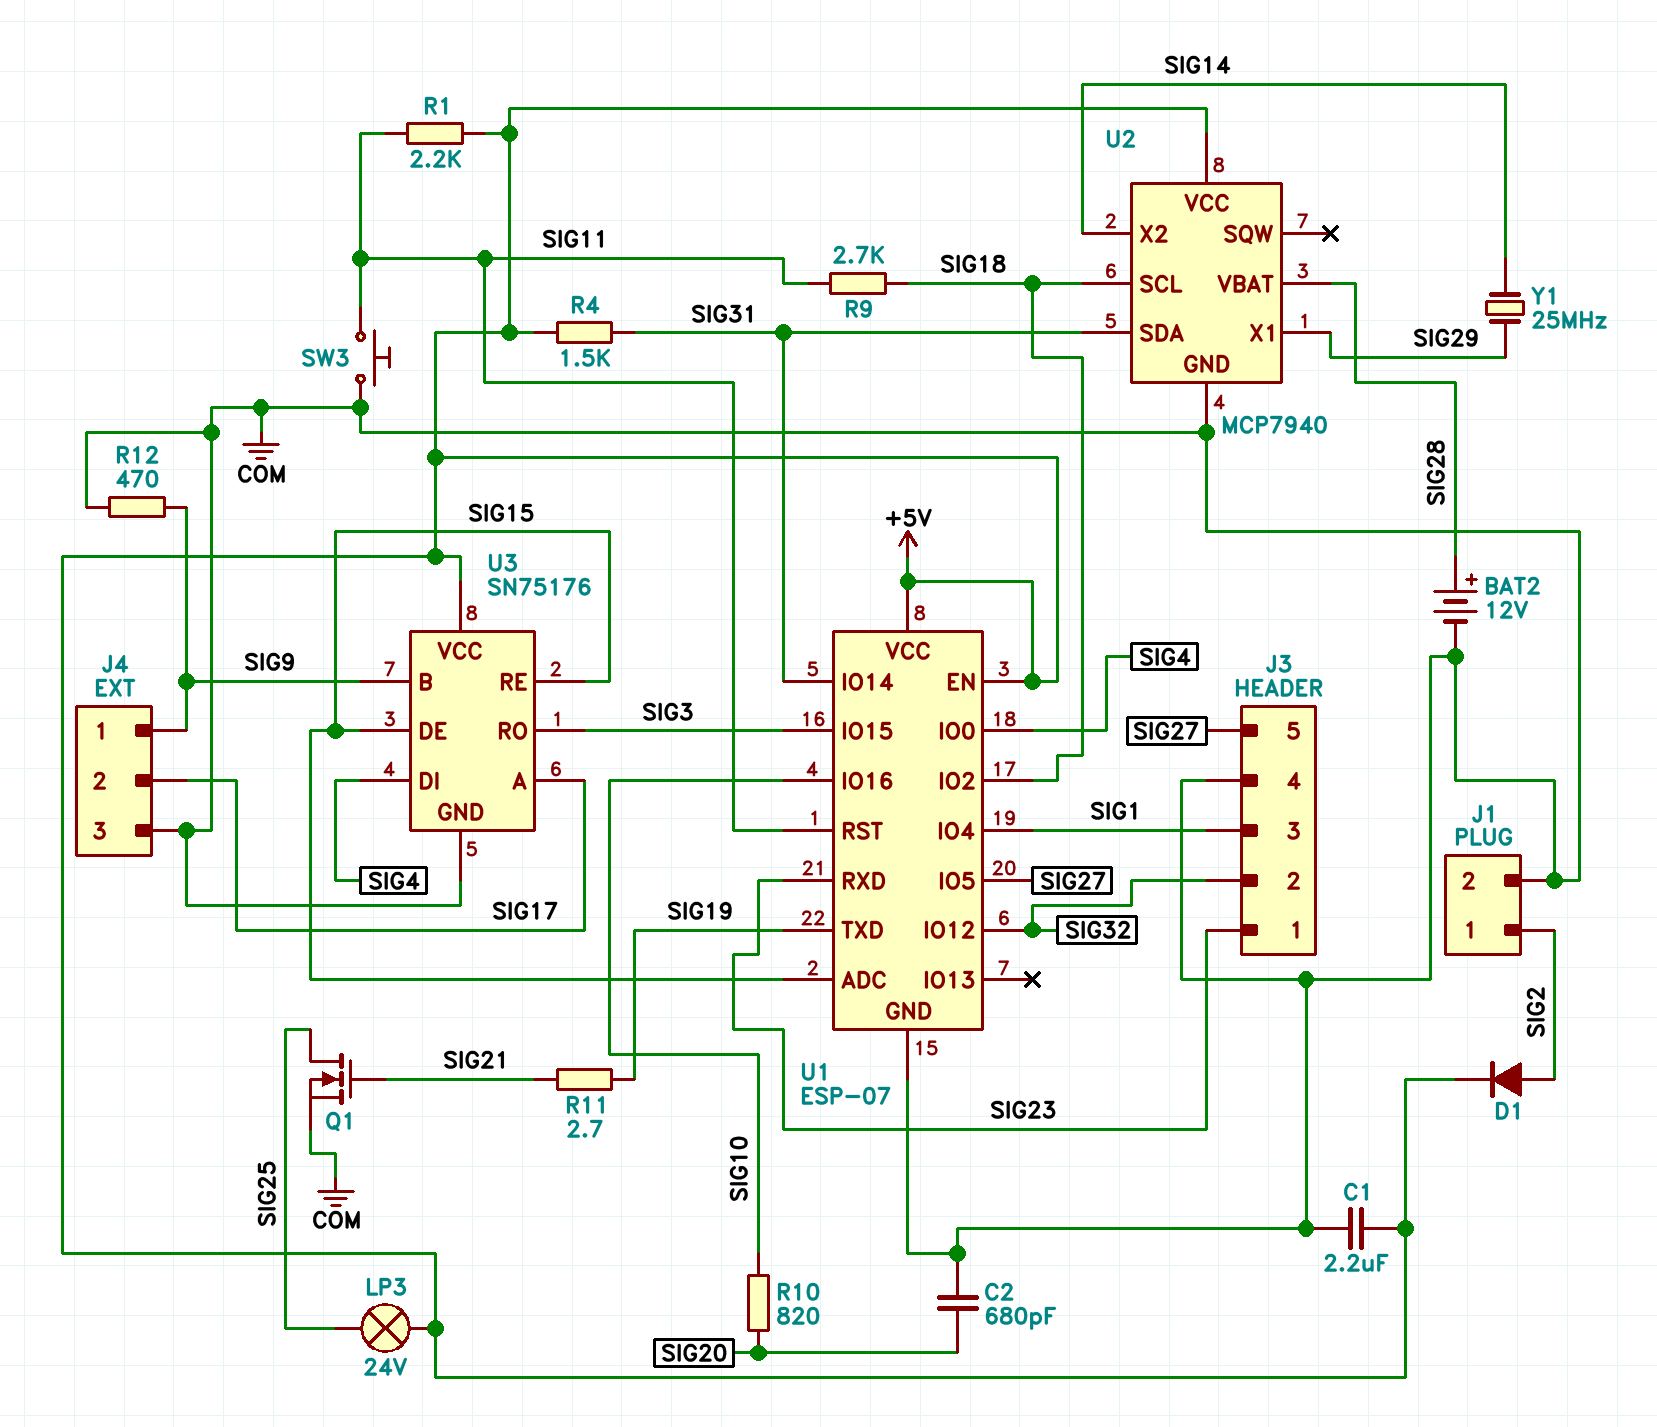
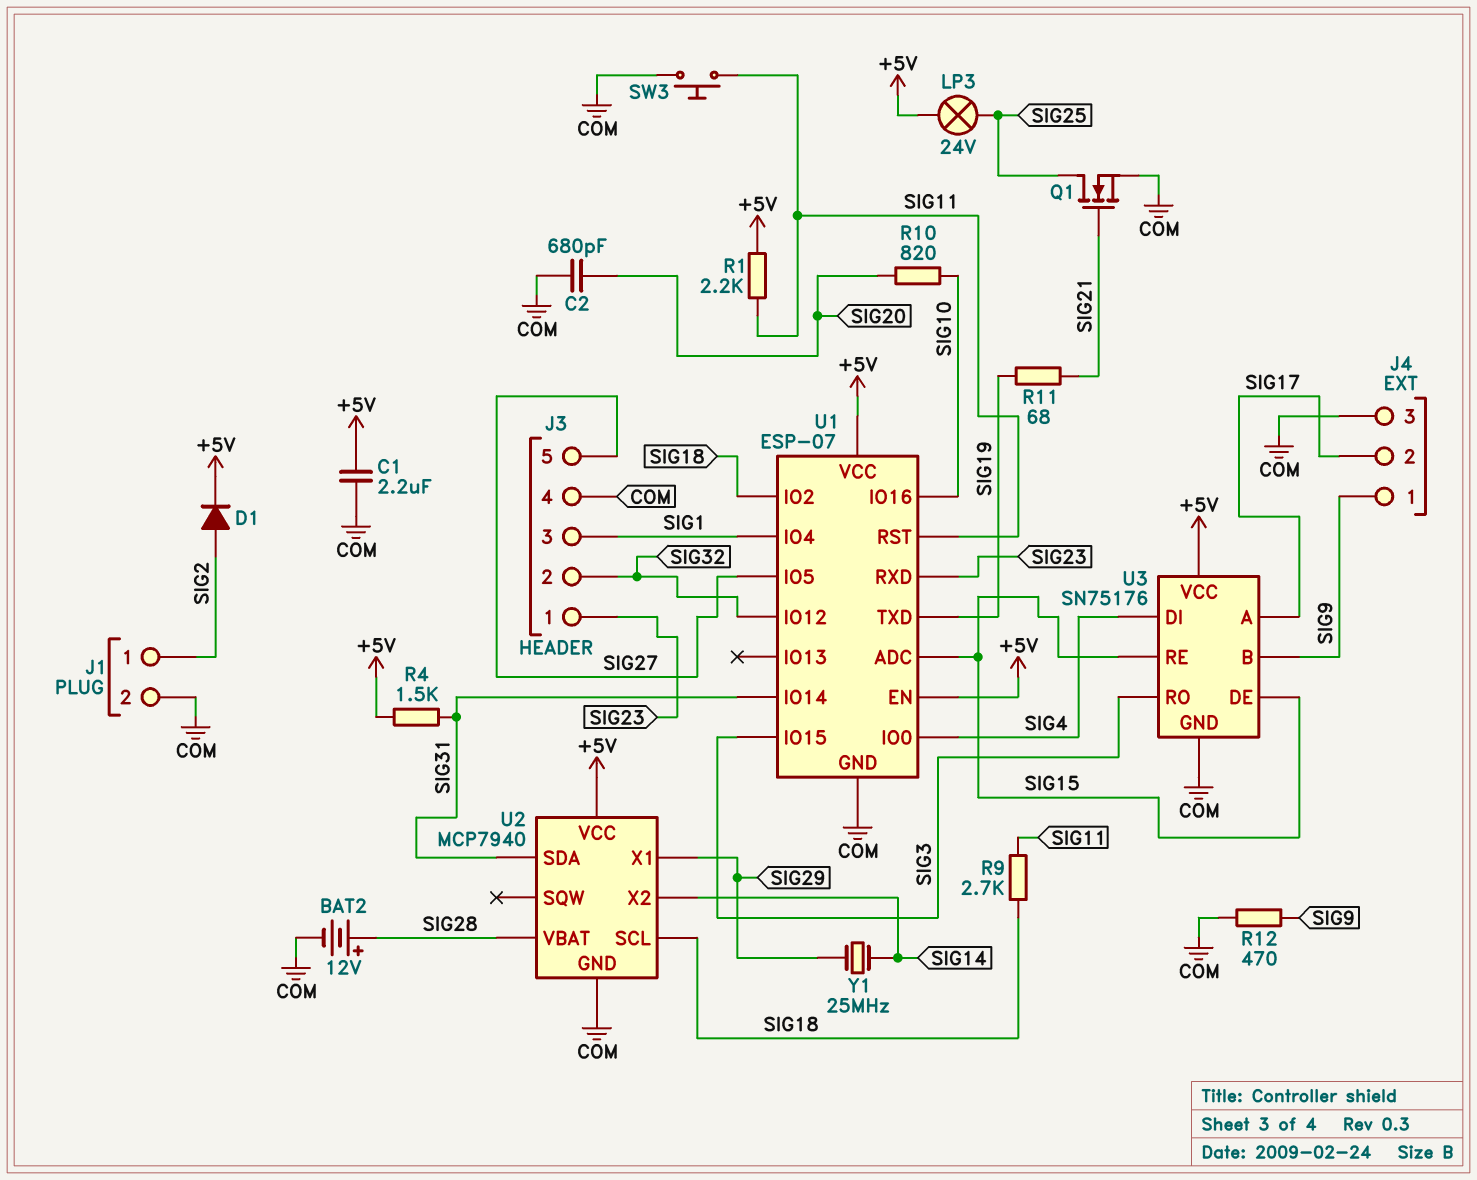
R11: 2.7 (SIG19, SIG21) -> 68 (SIG19, SIG21)

